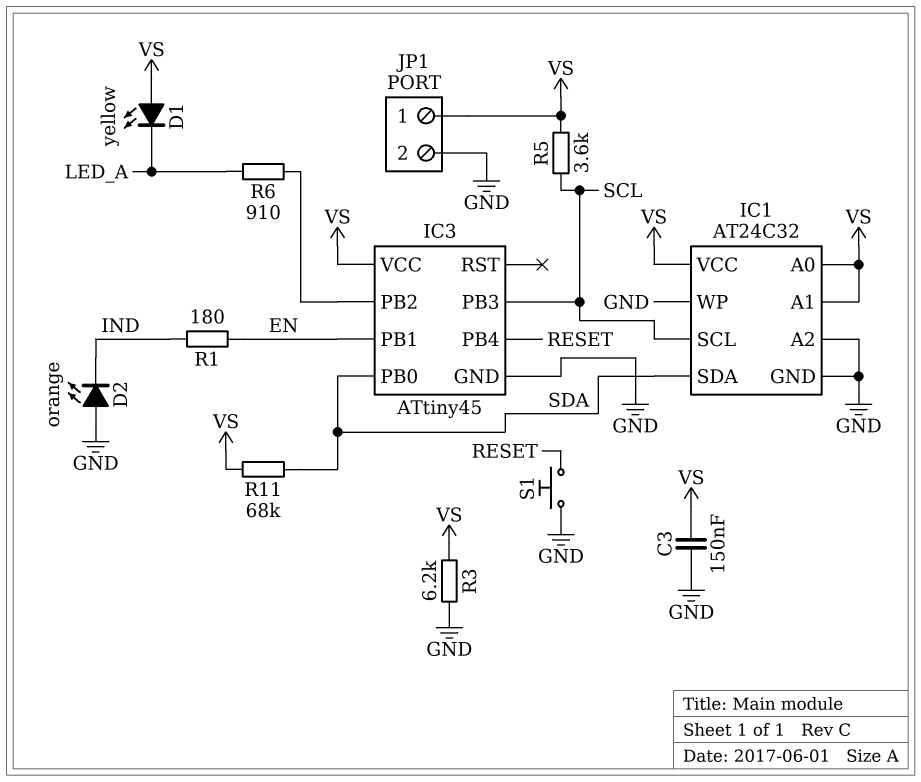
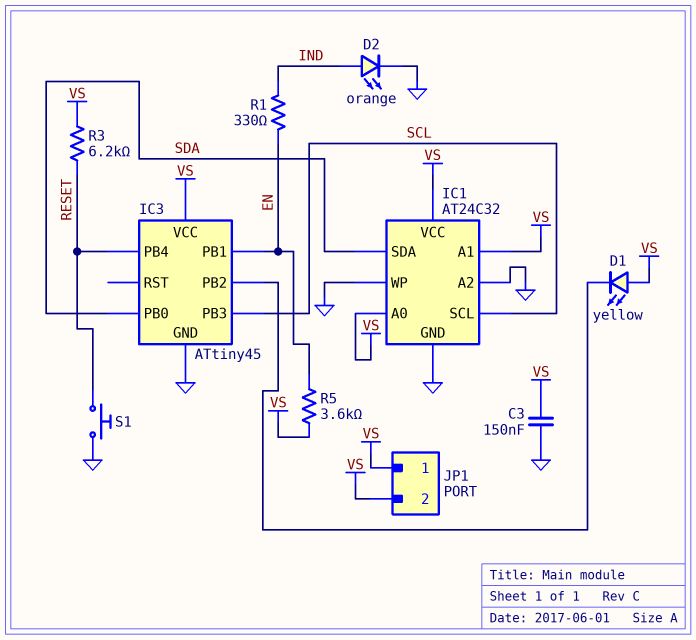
D1: LED yellow (A VS, K LED_A) -> LED yellow (A VS, K IC3/PB2)
D2: LED orange (A GND, K IND) -> LED orange (A IND, K GND)
JP1 pin 2: GND -> VS
R1: 180 (EN, IND) -> 330 (EN, IND)
R3: 6.2k (GND, VS) -> 6.2k (RESET, VS)
R5: 3.6k (SCL, VS) -> 3.6k (EN, VS)
R6: 910 (IC3/PB2, LED_A) -> none
R11: 68k (SDA, VS) -> none

